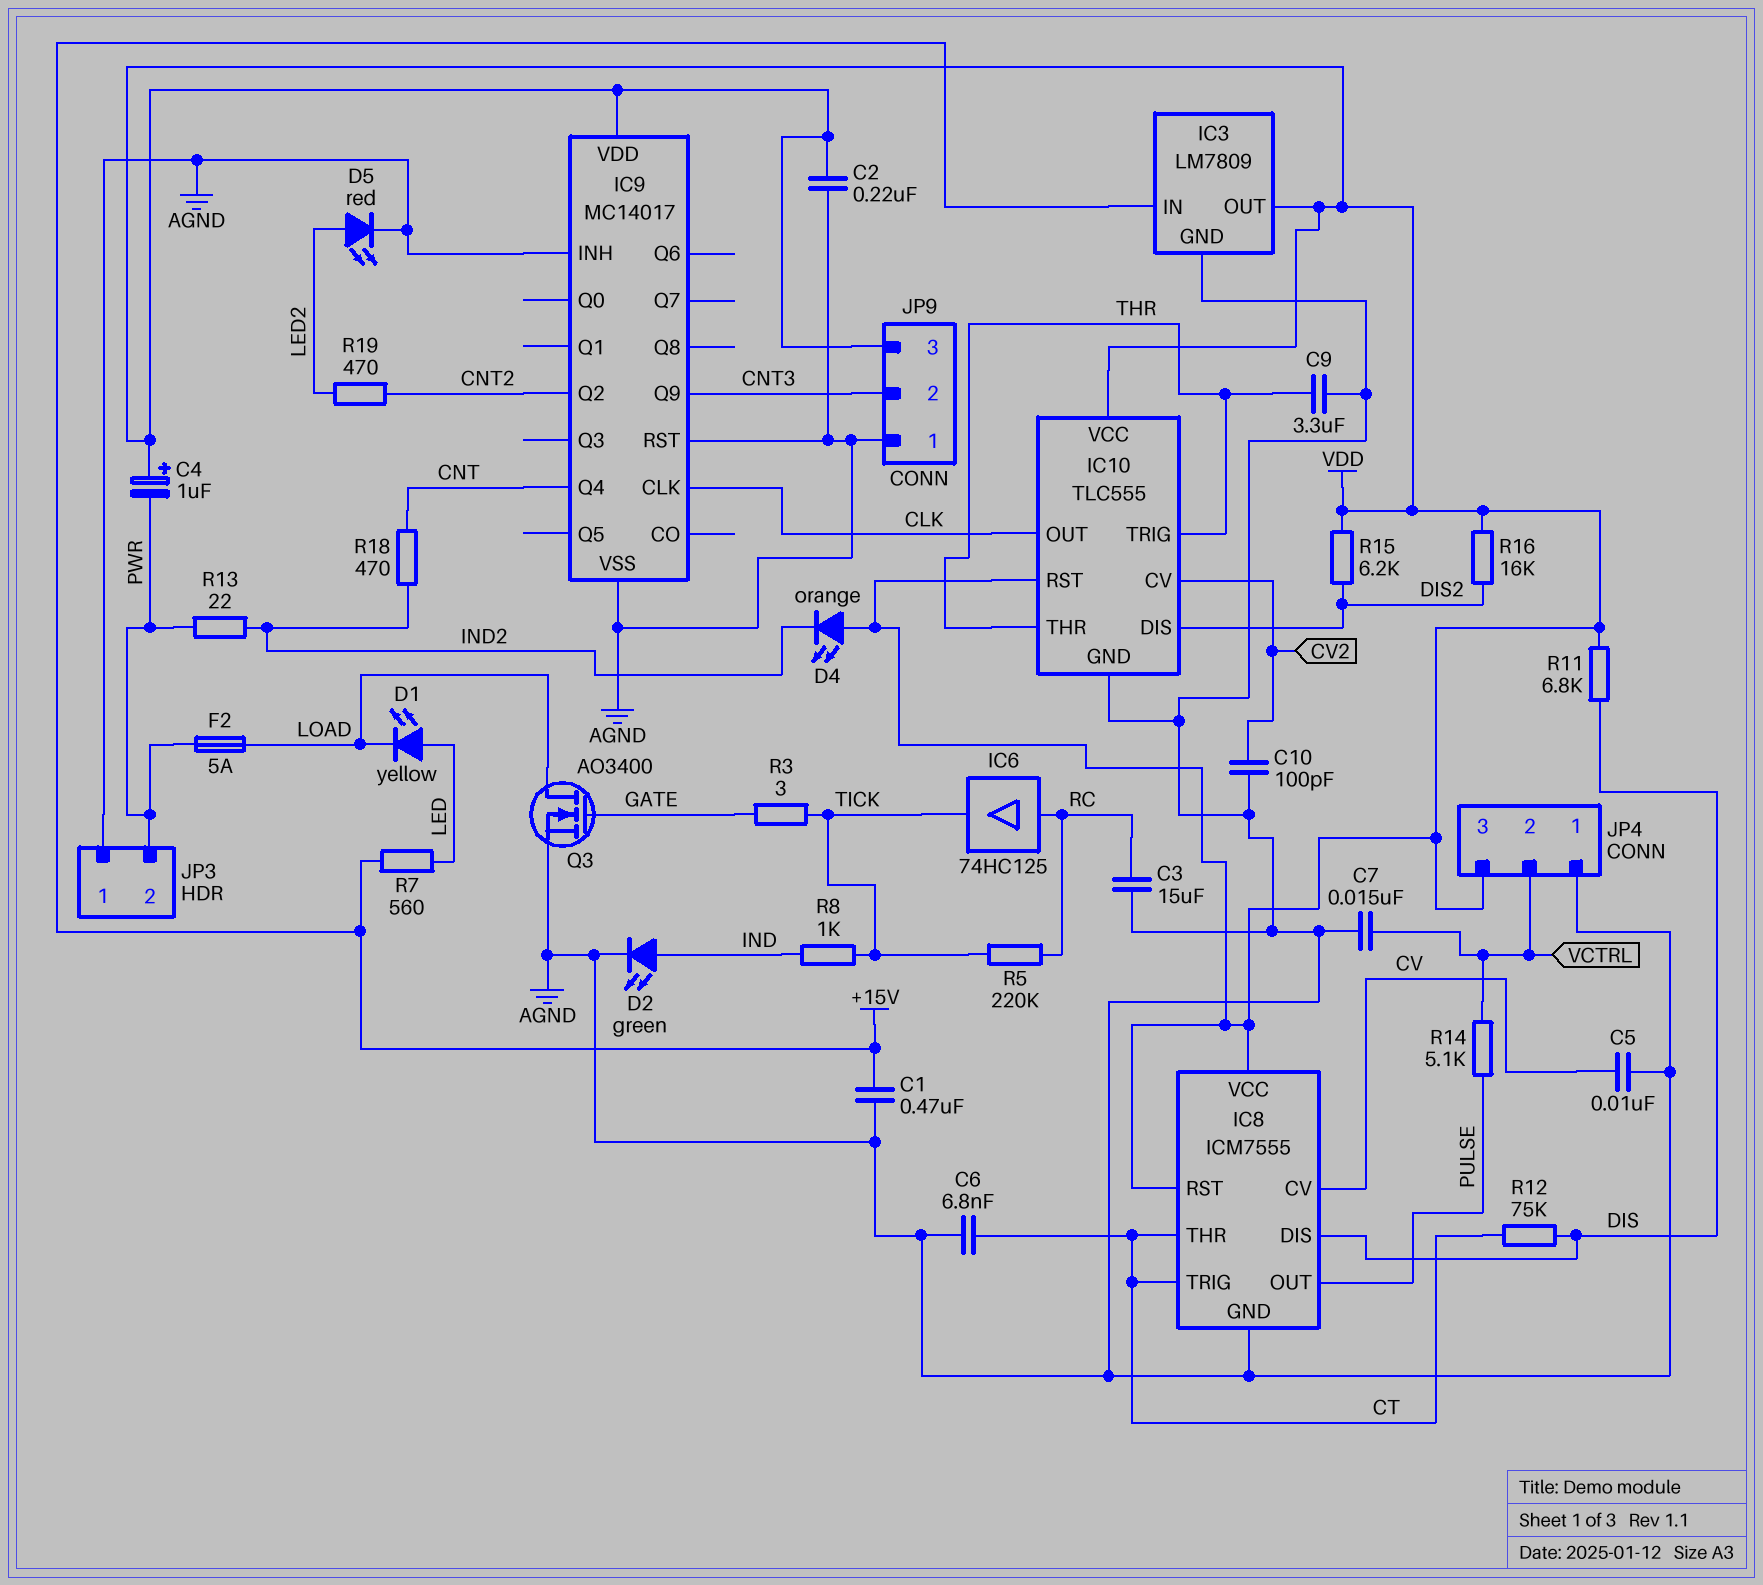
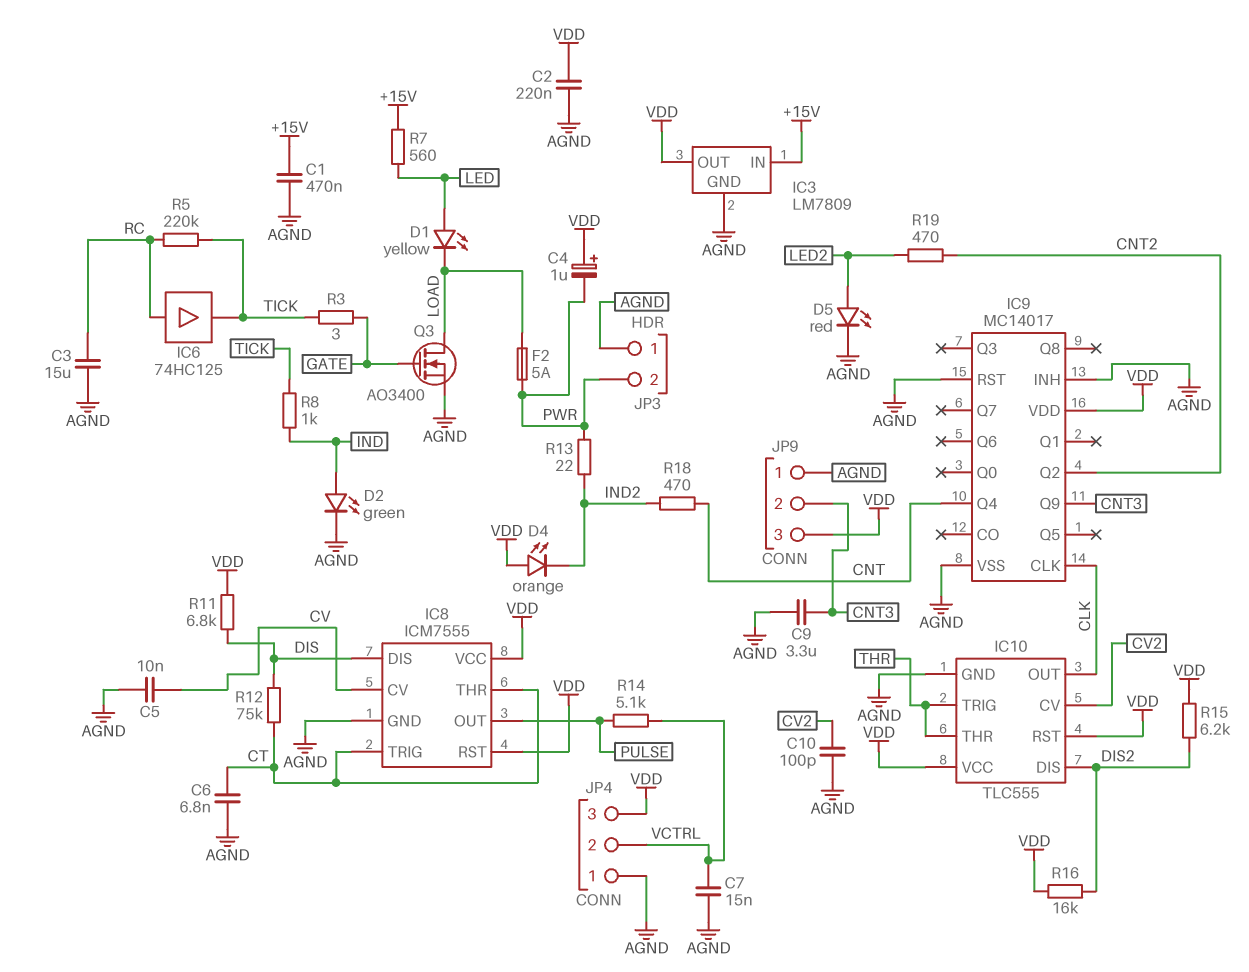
C9: 3.3uF (AGND, THR) -> 3.3uF (AGND, CNT3)

